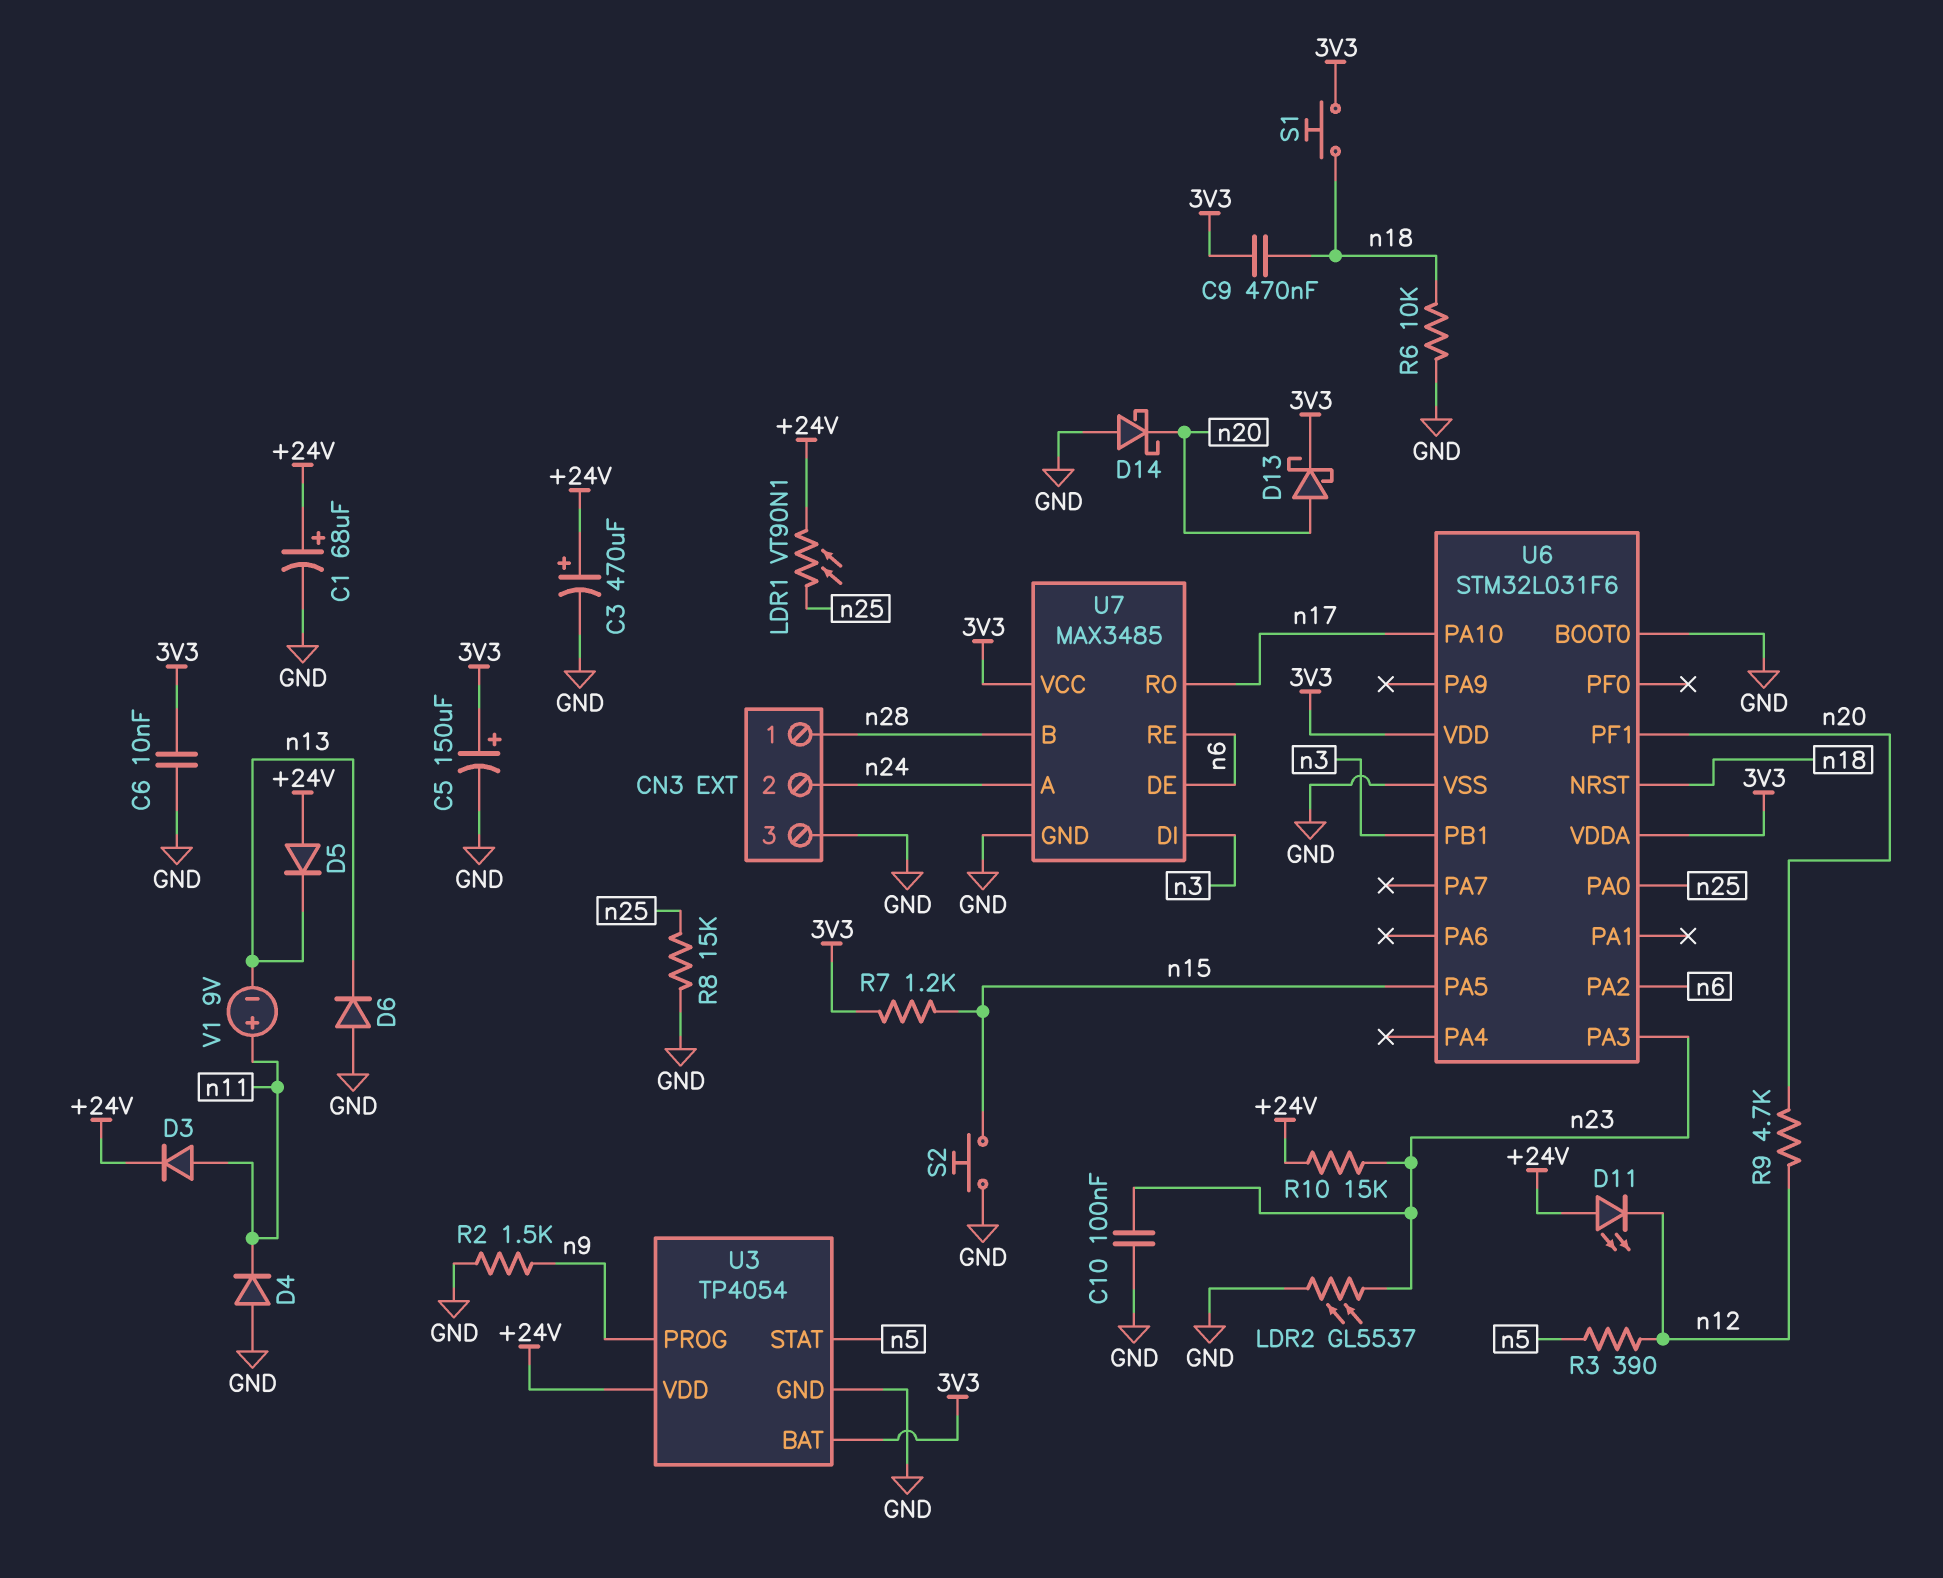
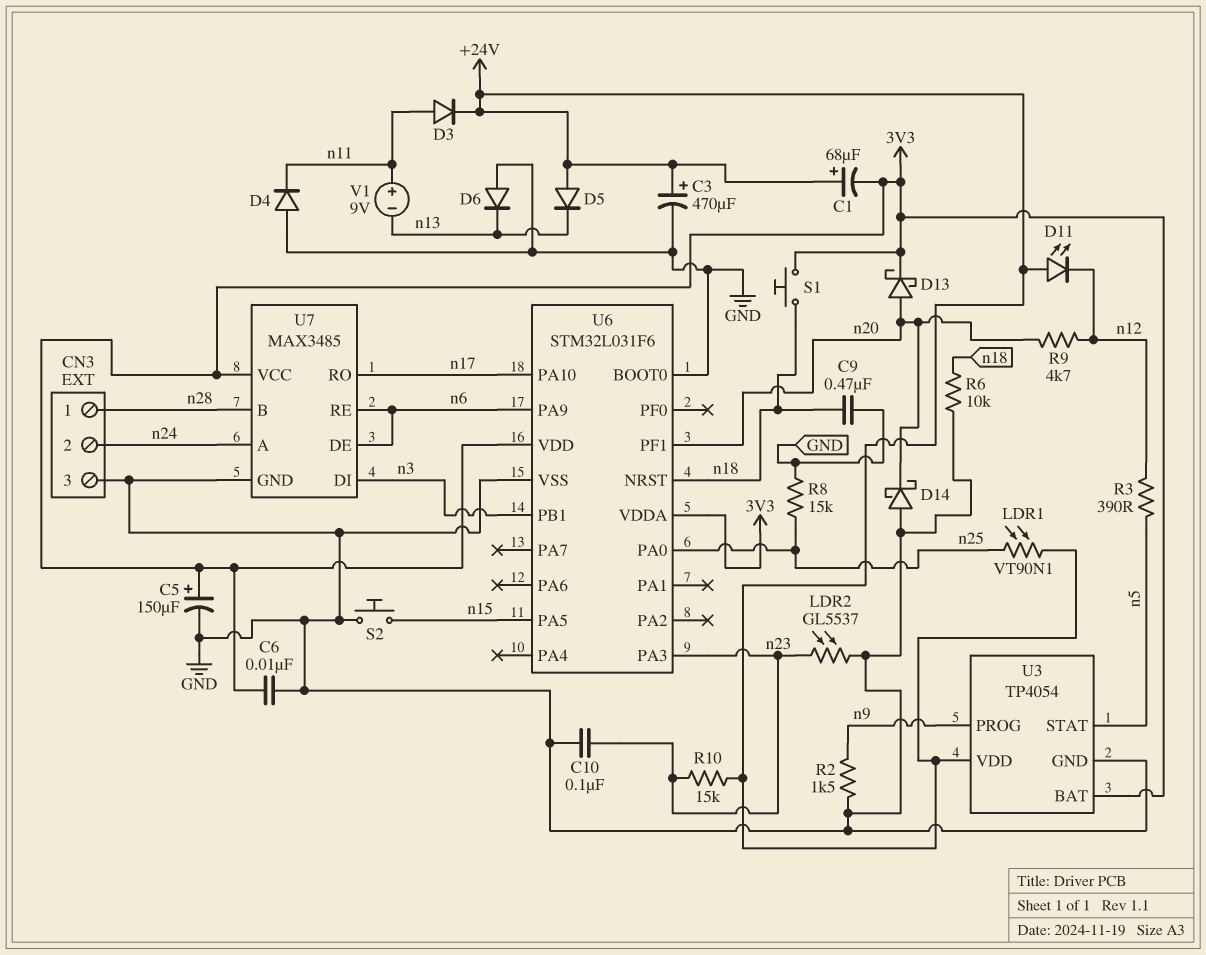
C1: 68uF (plus +24V, minus GND) -> 68uF (plus +24V, minus 3V3)
C9: 470nF (3V3, n18) -> 470nF (GND, n18)
R7: 1.2k (3V3, n15) -> none
U6 pin PA2: n6 -> none
U6 pin PA9: none -> n6

